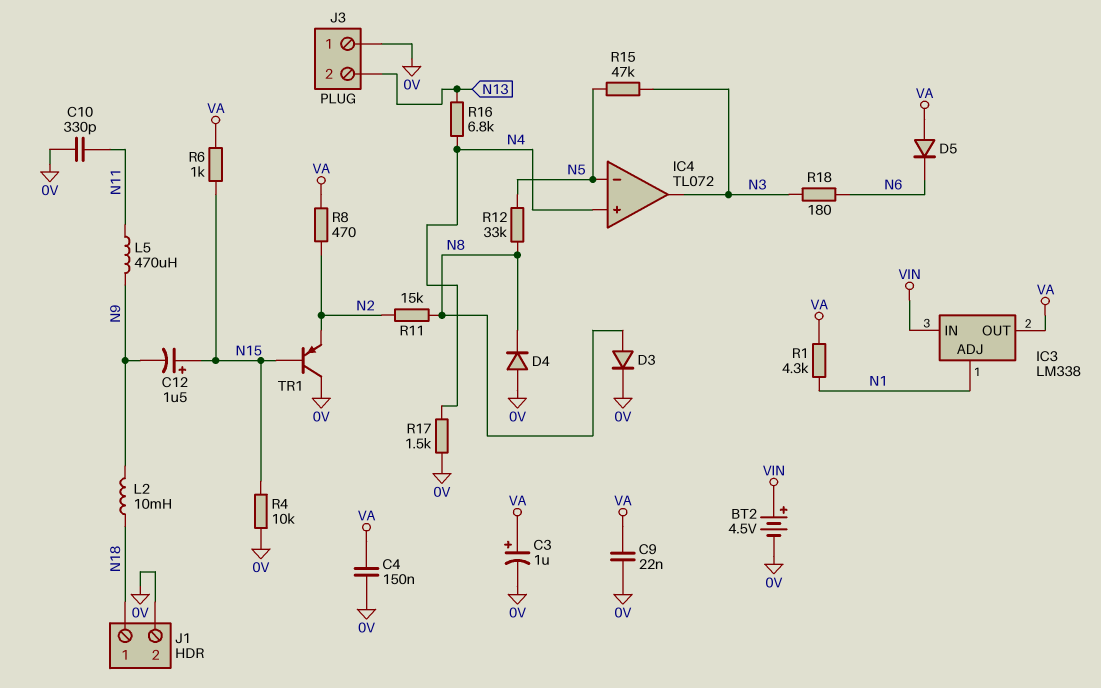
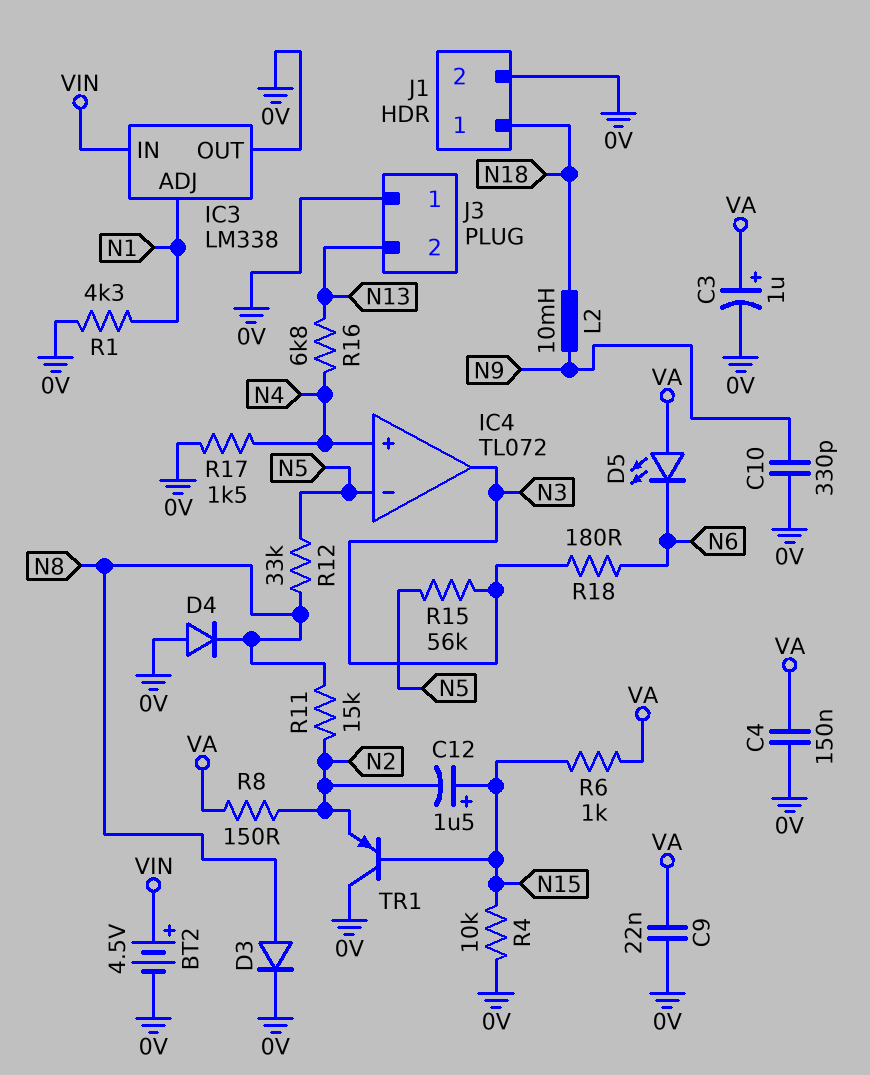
C10: 330pF (0V, N11) -> 330pF (0V, N9)
C12: 1.5uF (plus N15, minus N9) -> 1.5uF (plus N15, minus N2)
D5: diode (A VA, K N6) -> LED (A VA, K N6)
IC3 pin OUT: VA -> 0V
L5: 470uH (N9, N11) -> none
R1: 4.3k (N1, VA) -> 4.3k (0V, N1)
R8: 470 (N2, VA) -> 150 (N2, VA)
R15: 47k (N3, N5) -> 56k (N3, N5)

